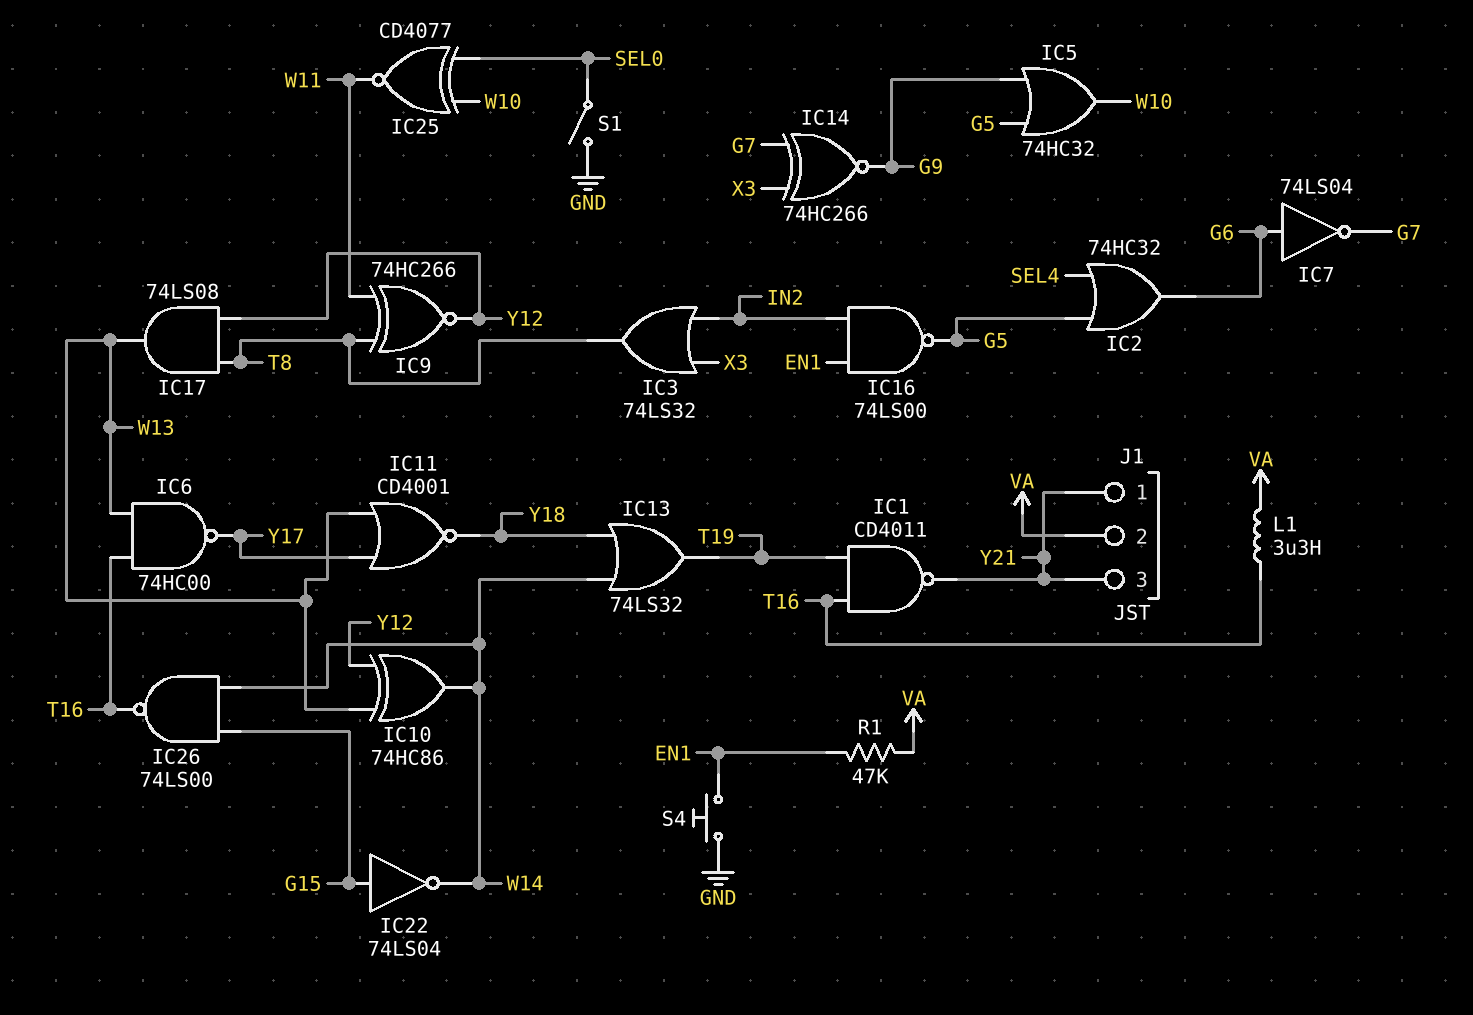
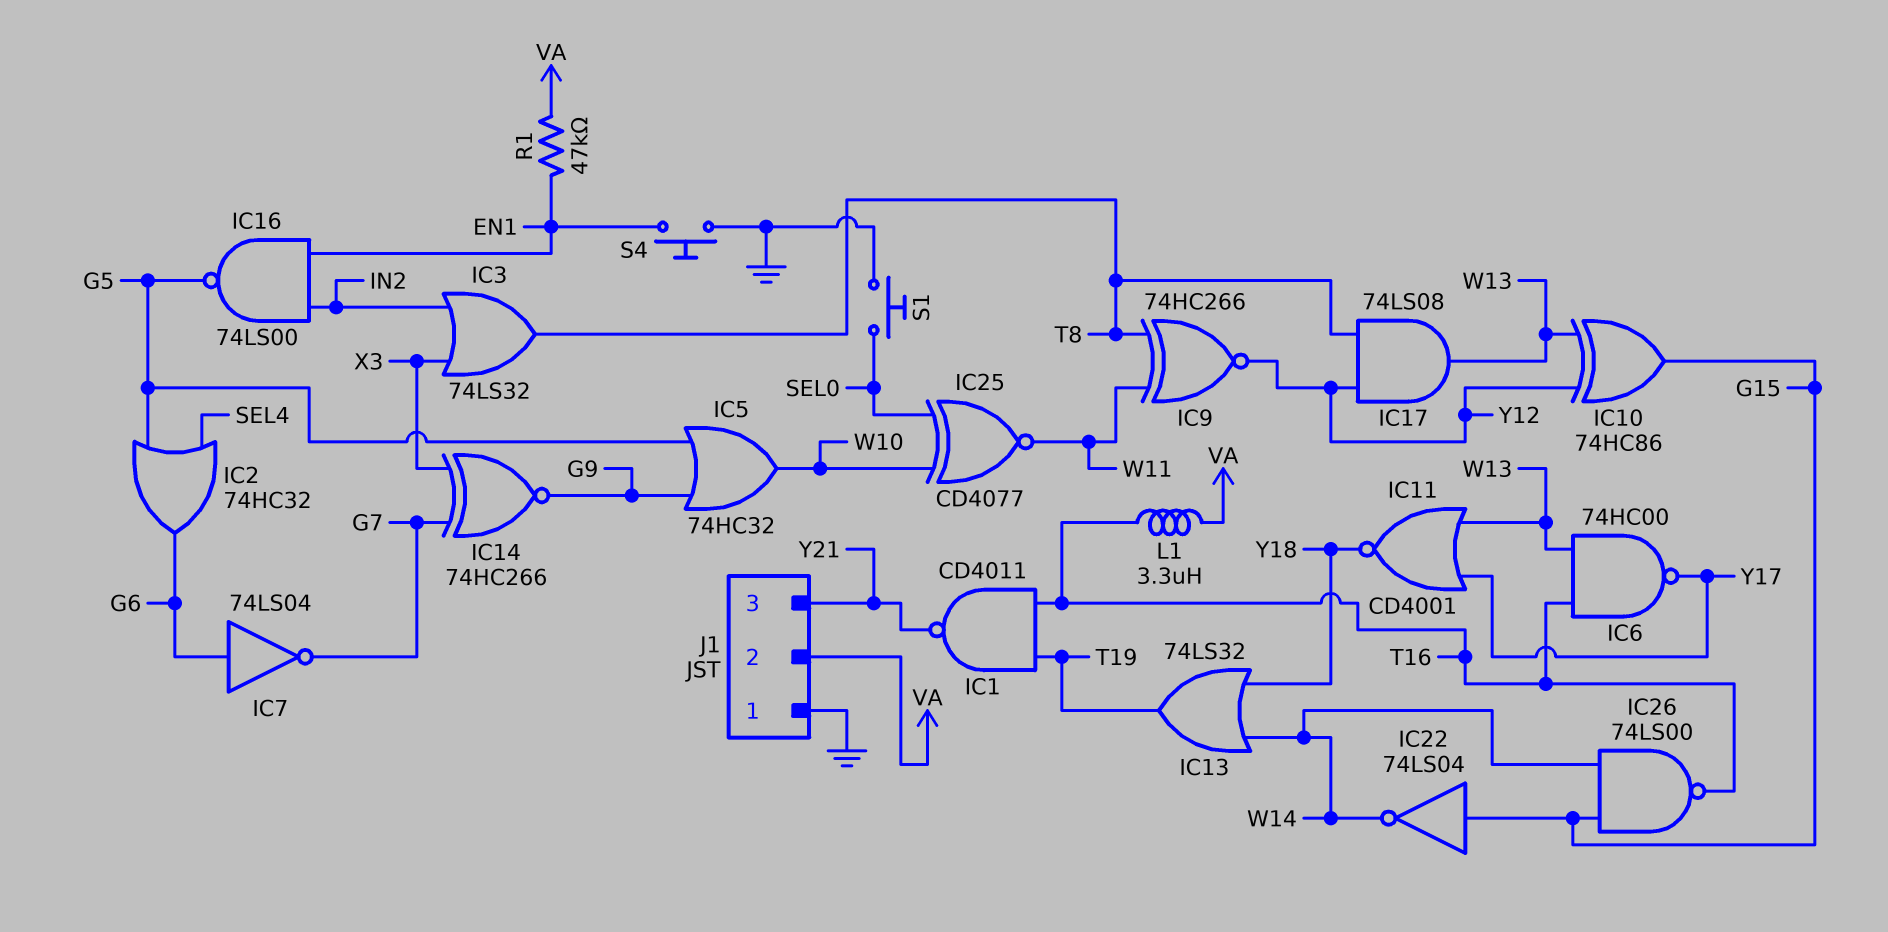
IC10: XOR 74HC86 (in W13, in Y12, out W14) -> XOR 74HC86 (in W13, in Y12, out G15)
J1 pin 1: Y21 -> GND
S1: switch (GND, SEL0) -> button (GND, SEL0)

